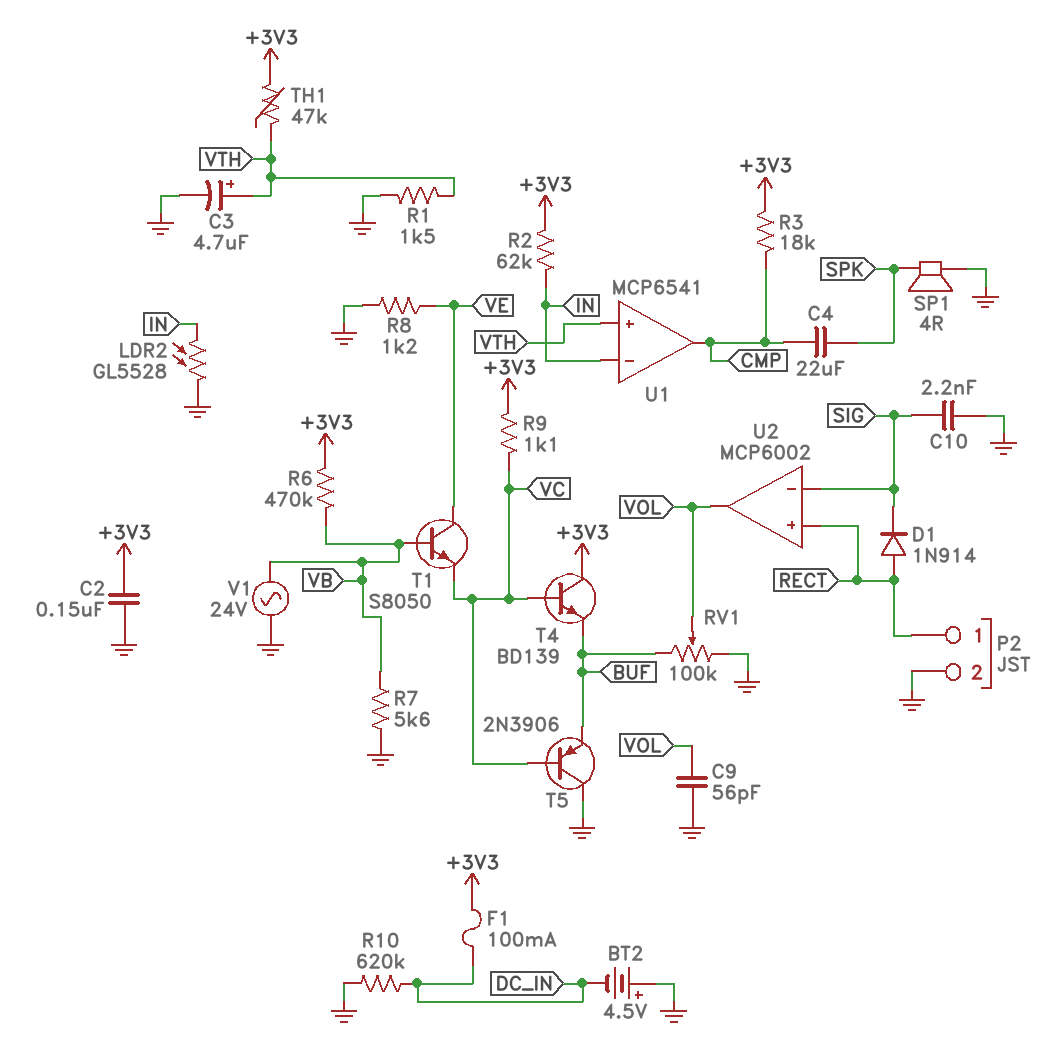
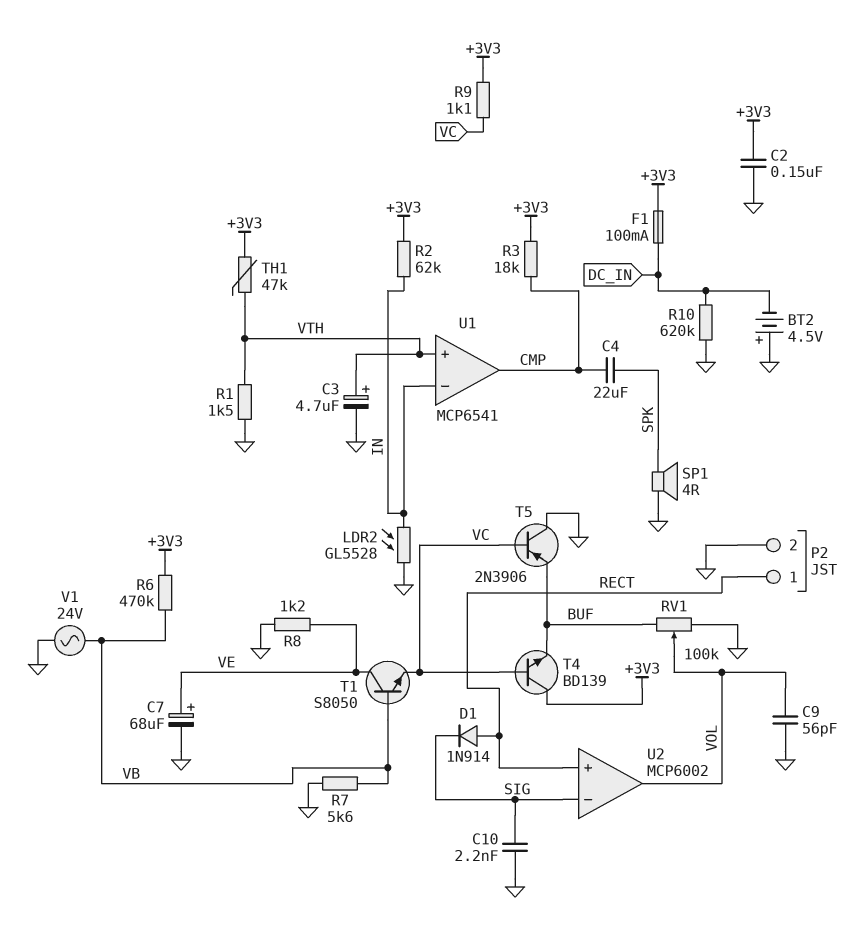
C7: none -> 68uF (plus VE, minus GND)

